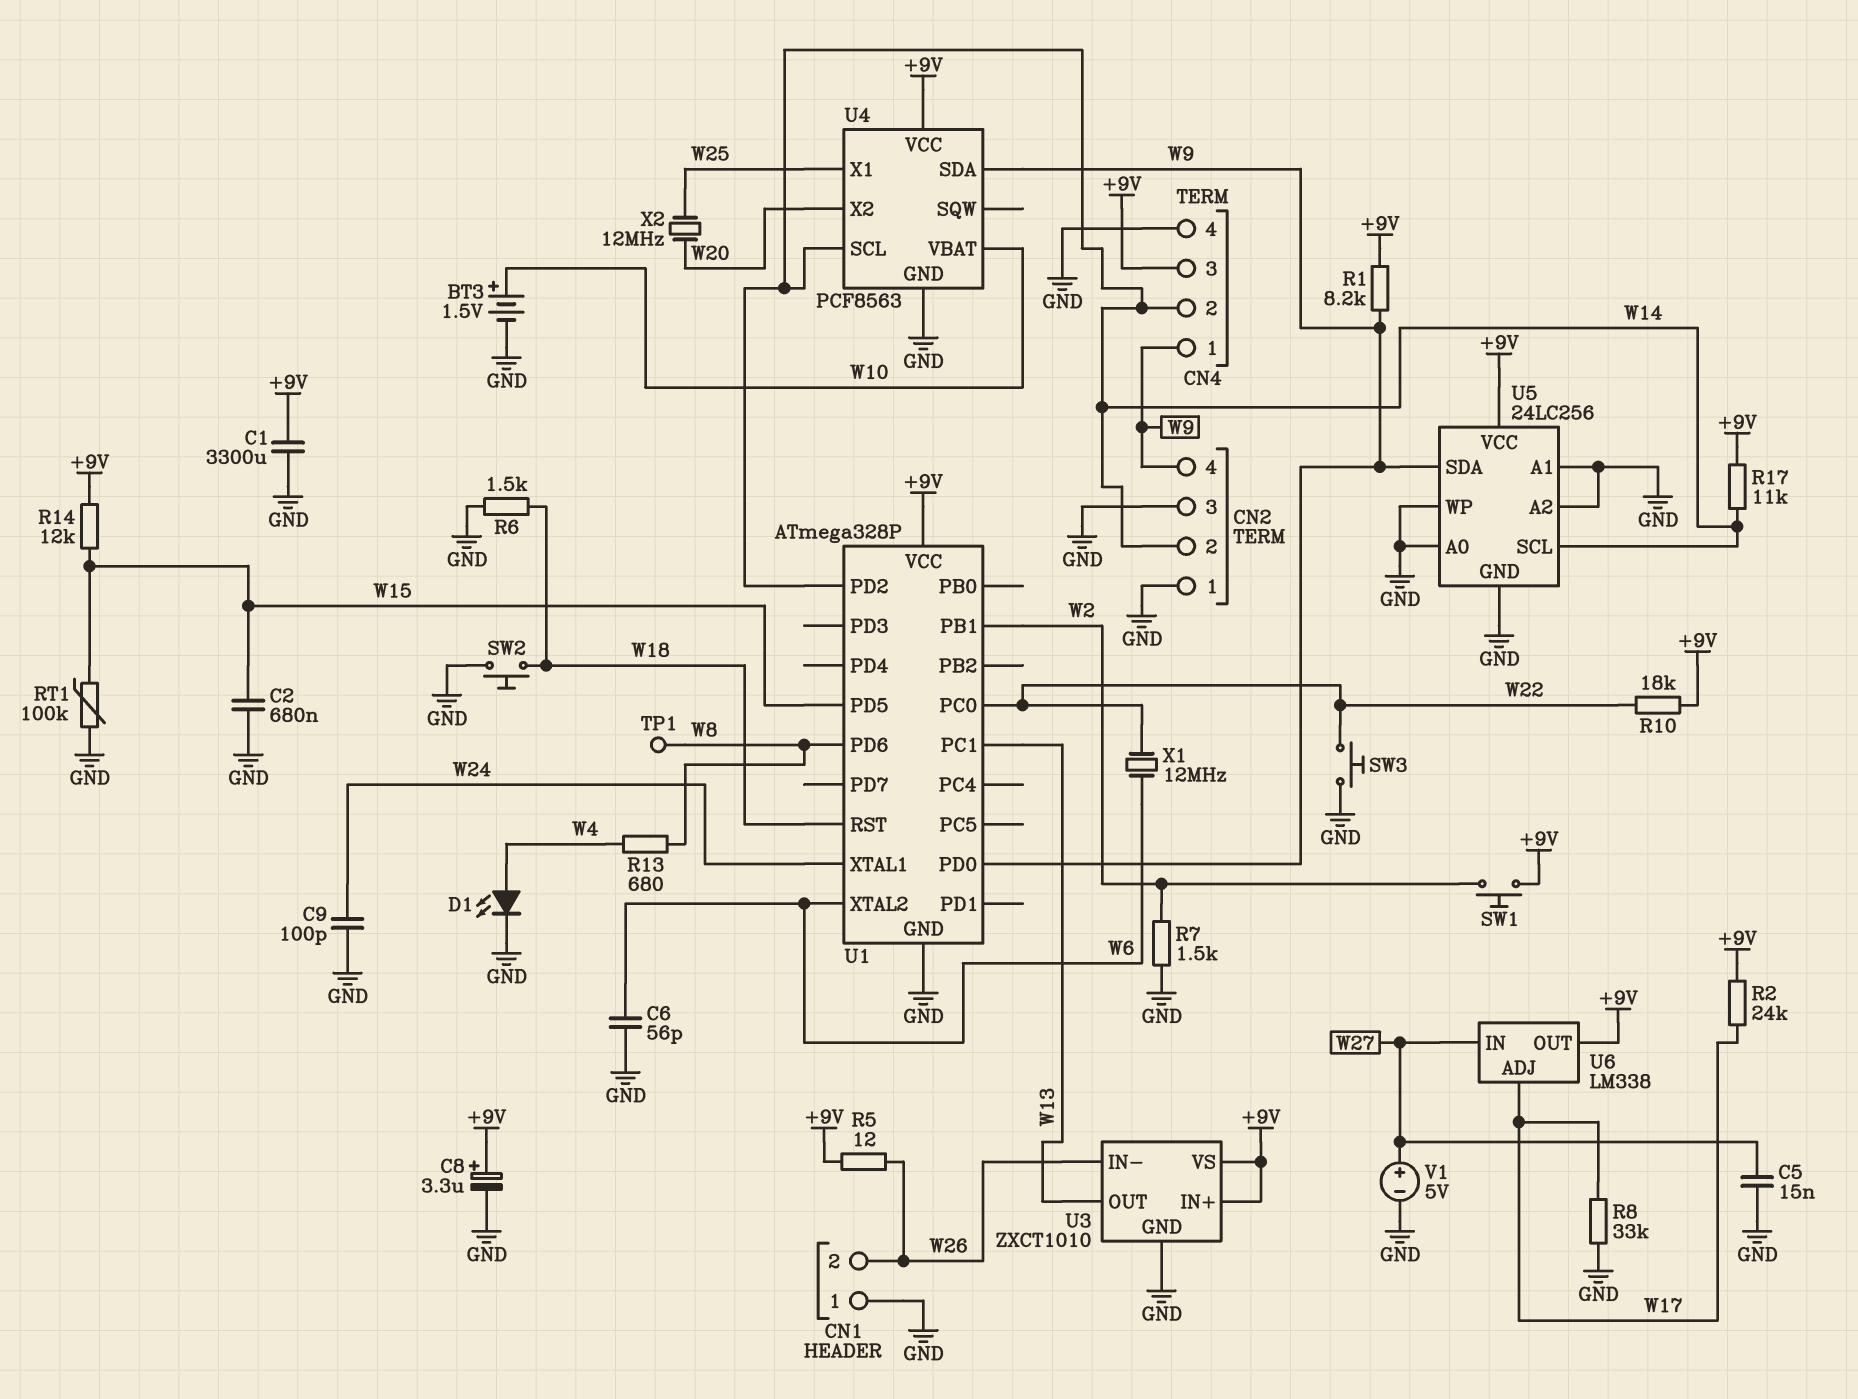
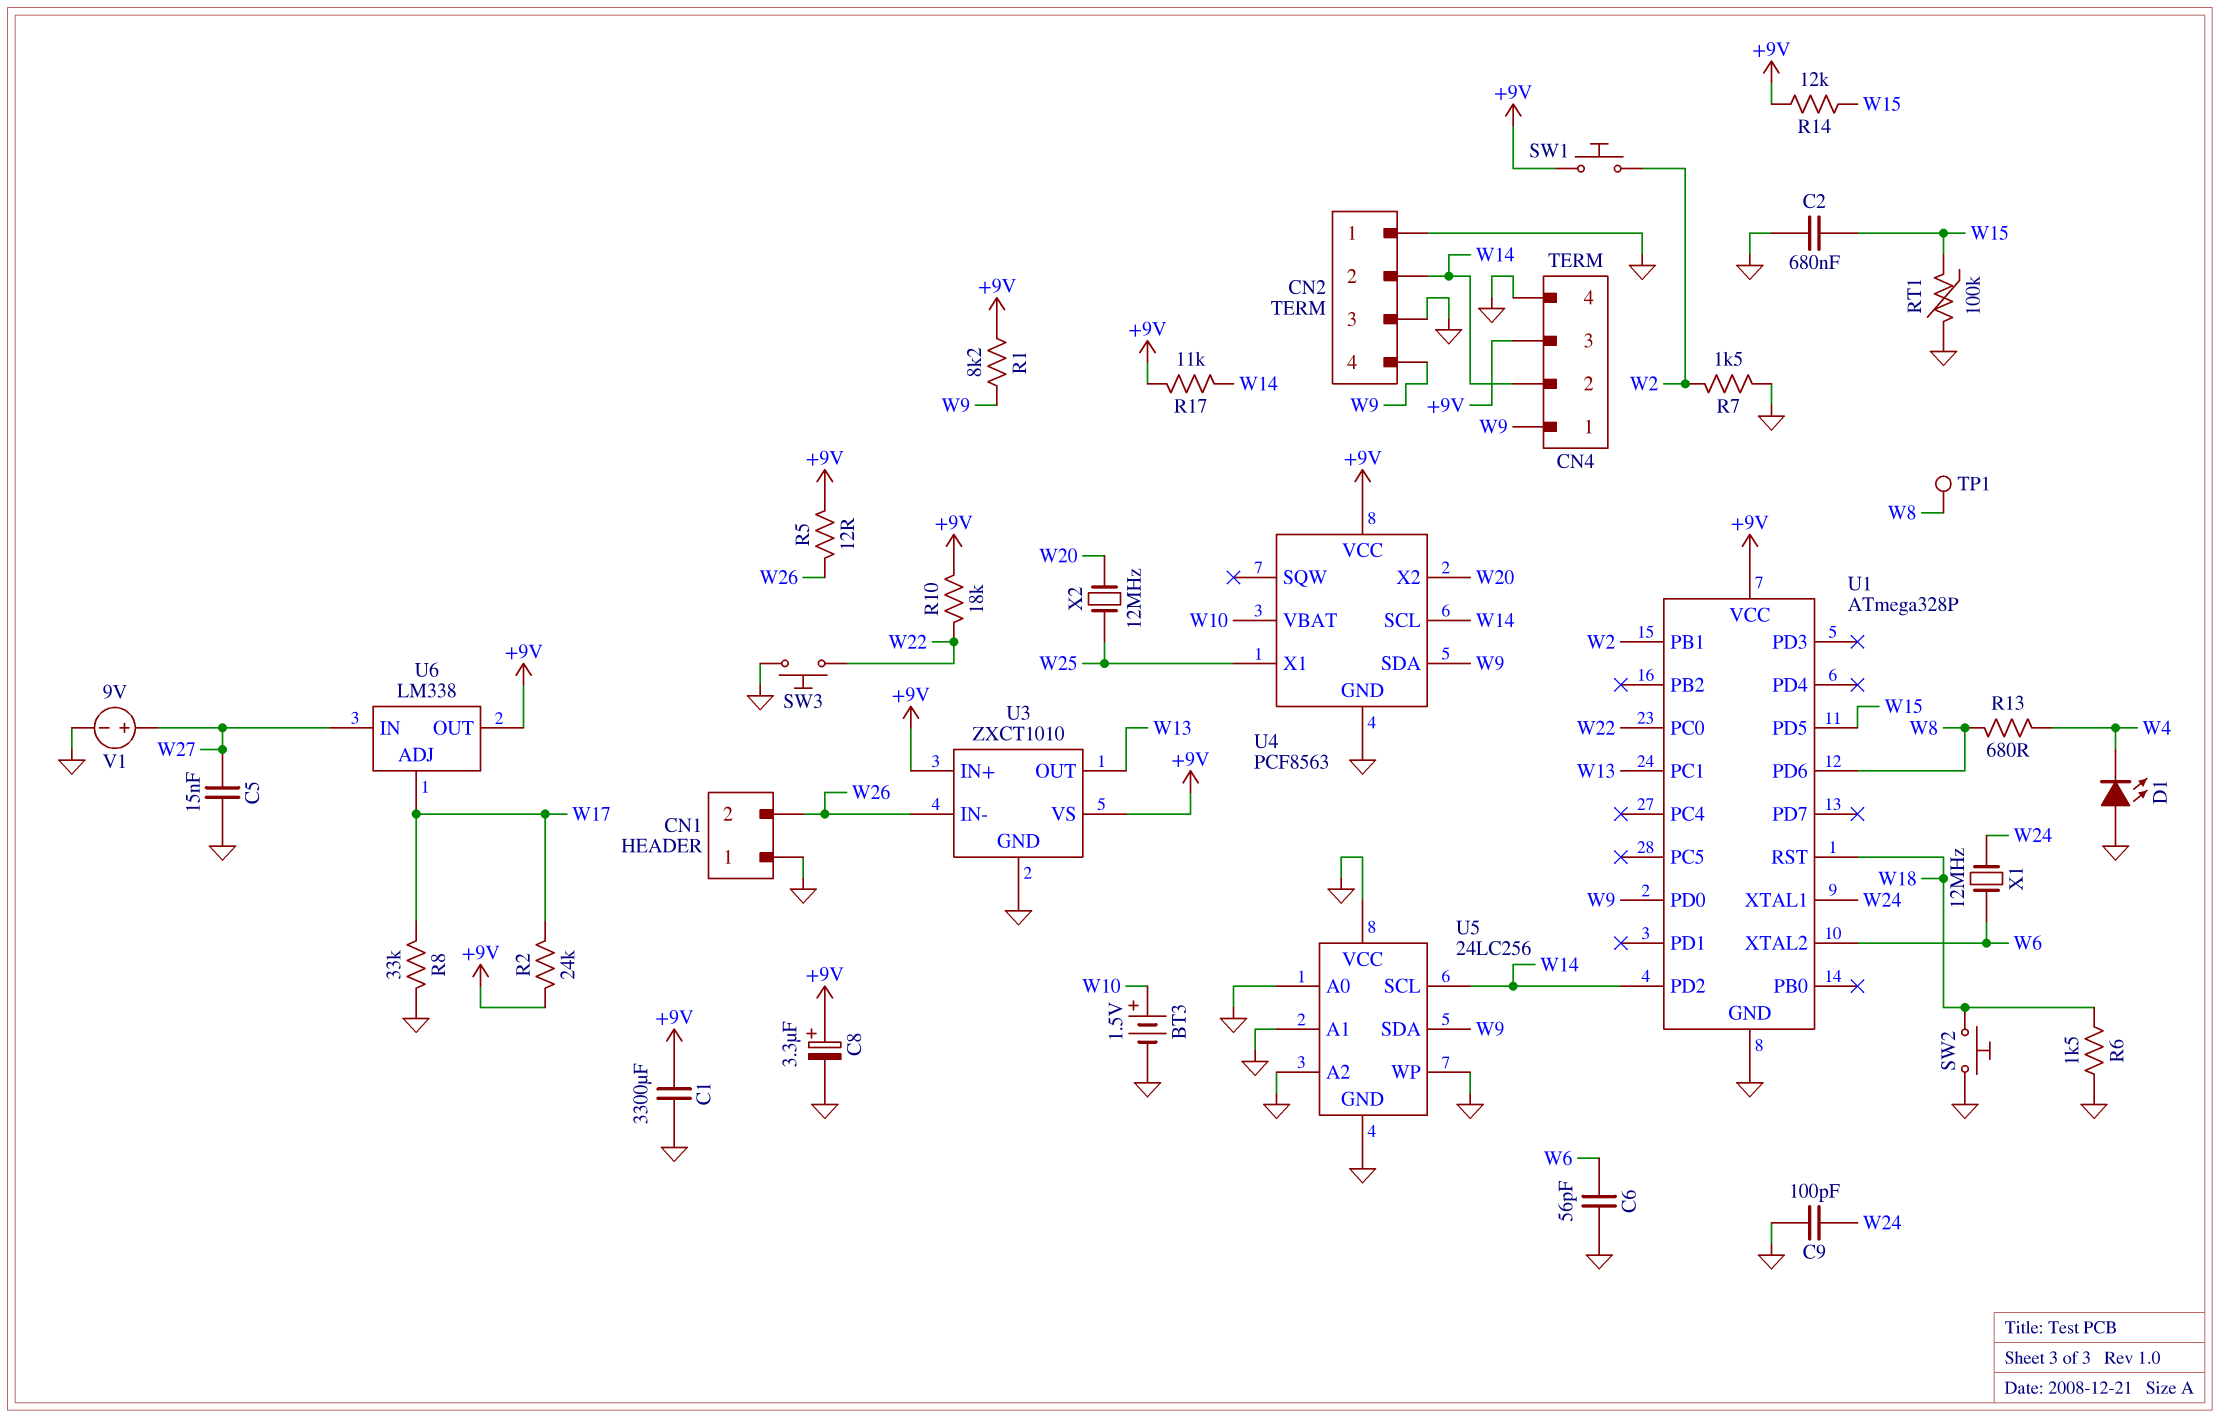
D1: LED (A W4, K GND) -> LED (A GND, K W4)
U5 pin VCC: +9V -> GND
V1: 5V (plus W27, minus GND) -> 9V (plus W27, minus GND)
X1: 12MHz (W6, W22) -> 12MHz (W6, W24)

